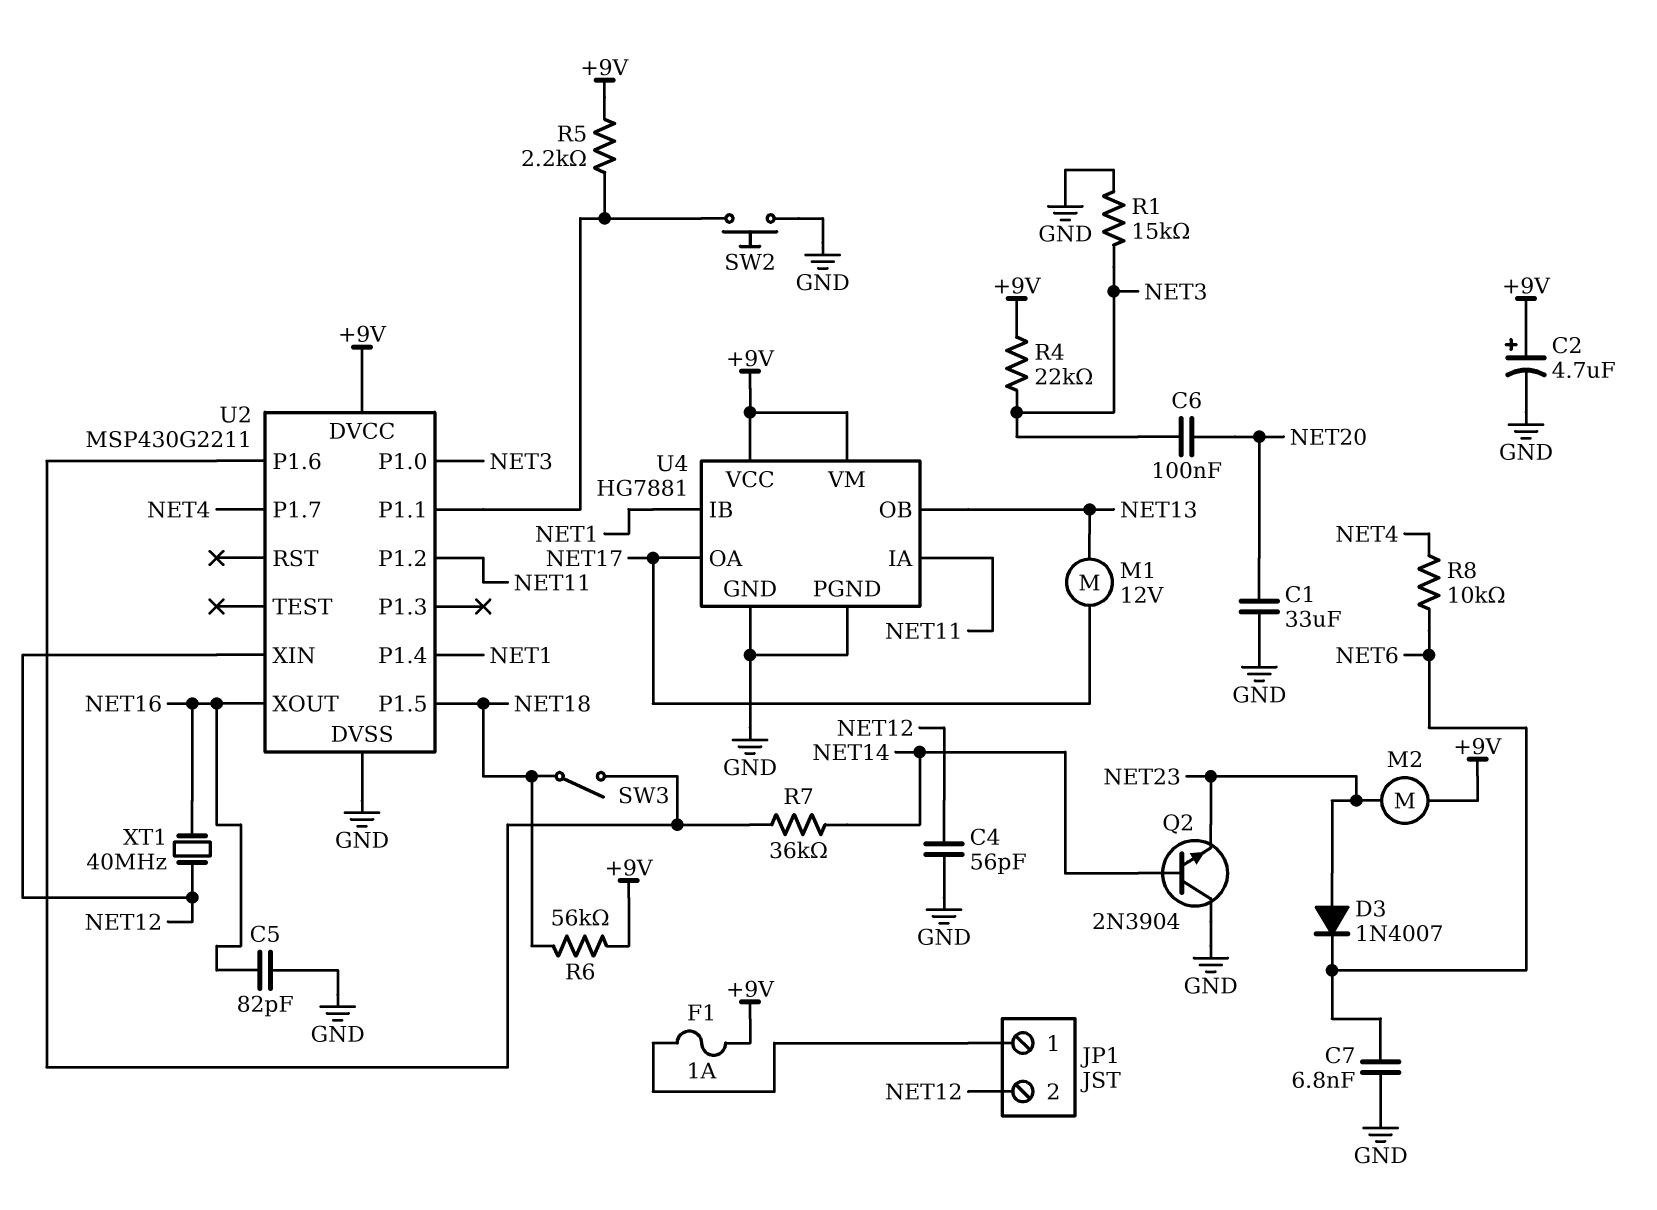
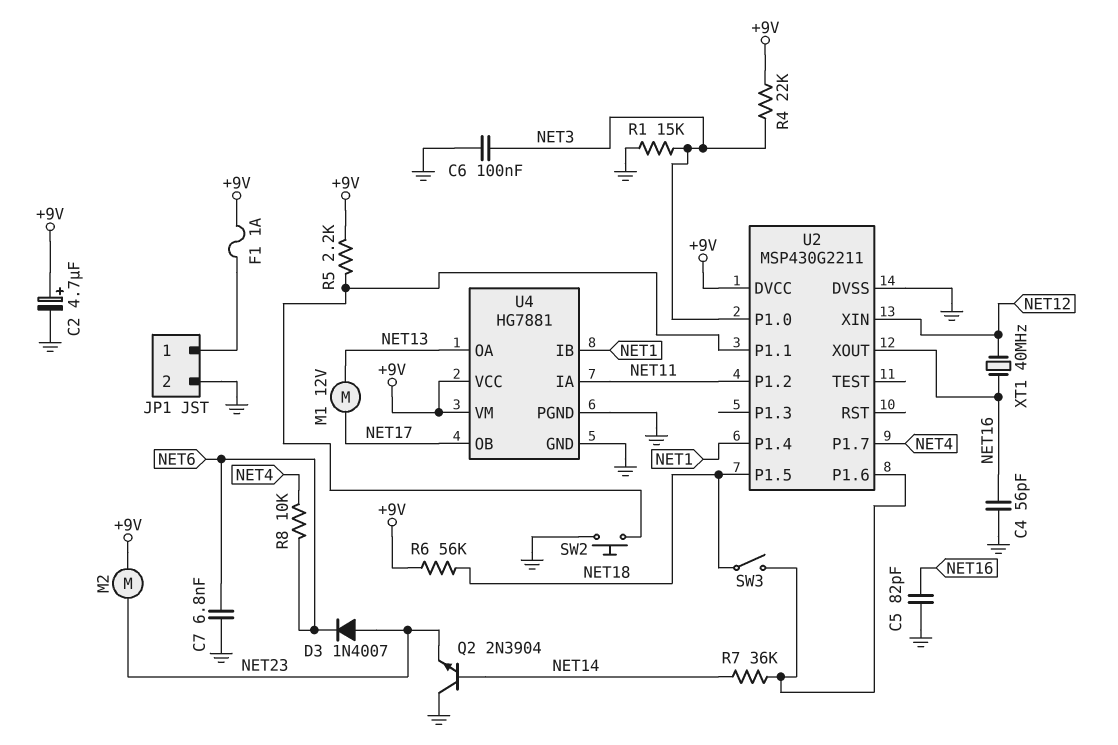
C1: 33uF (GND, NET20) -> none
C4: 56pF (GND, NET12) -> 56pF (GND, NET16)
C6: 100nF (NET3, NET20) -> 100nF (GND, NET3)
JP1 pin 2: NET12 -> GND
U4 pin OA: NET17 -> NET13
U4 pin OB: NET13 -> NET17

